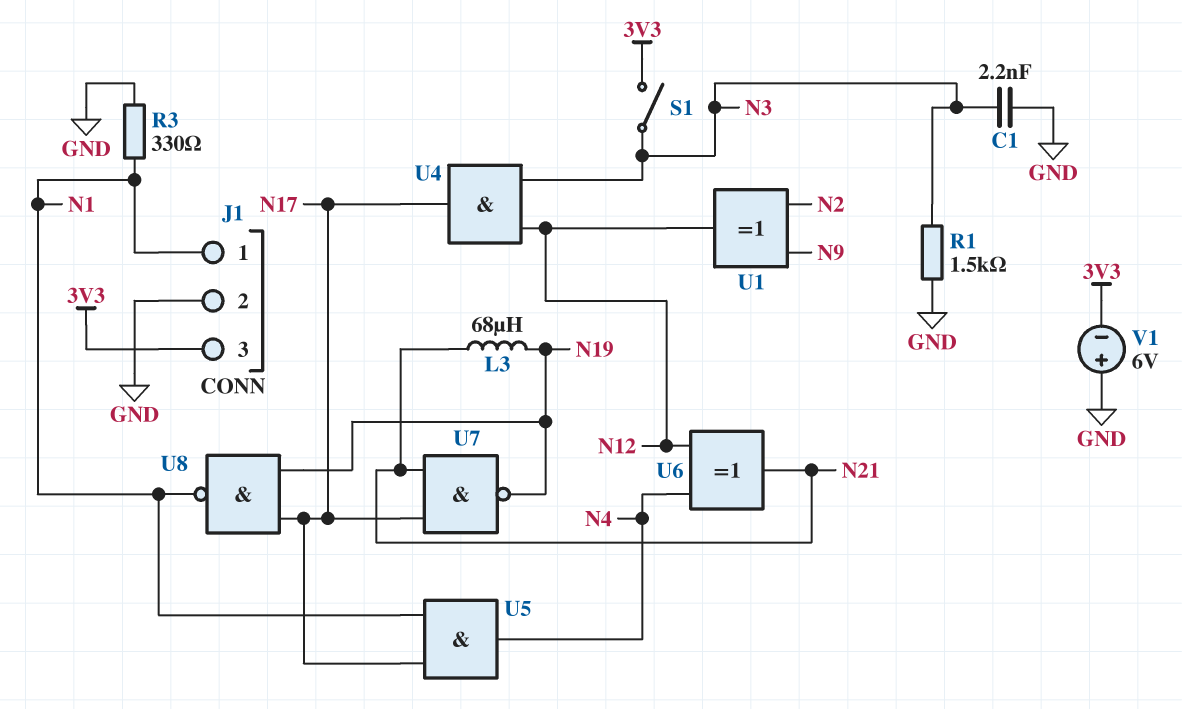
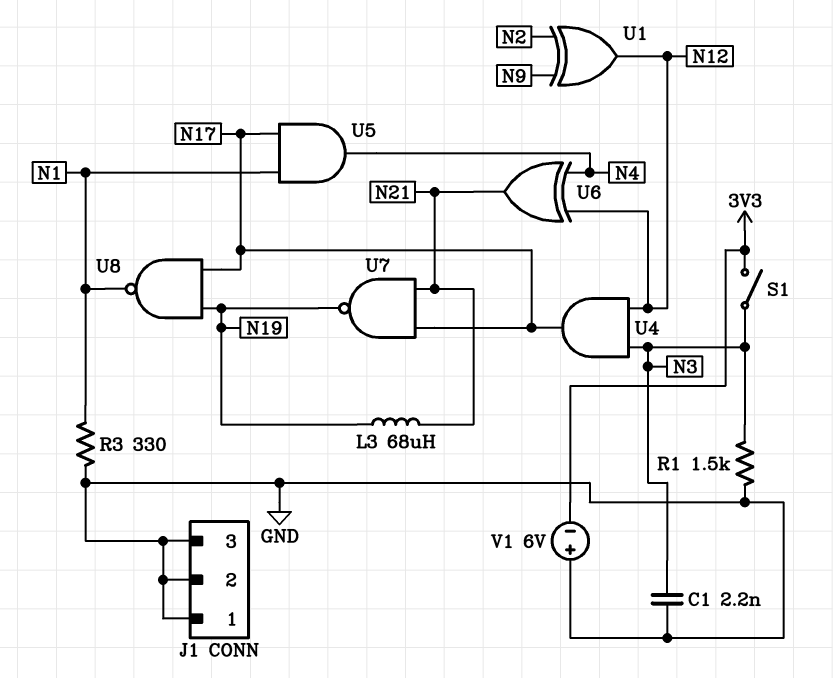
J1 pin 1: N1 -> GND
J1 pin 3: 3V3 -> GND

